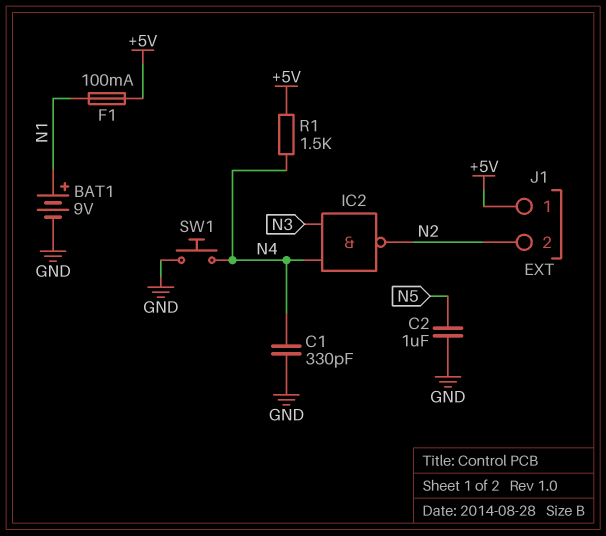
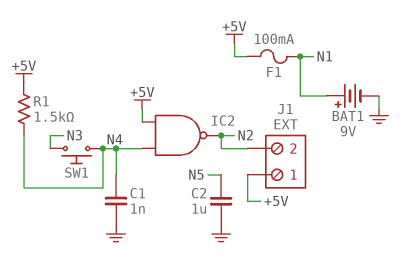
C1: 330pF (GND, N4) -> 1nF (GND, N4)
IC2: NAND (in N3, in N4, out N2) -> NAND (in +5V, in N4, out N2)
SW1: button (GND, N4) -> button (N3, N4)

